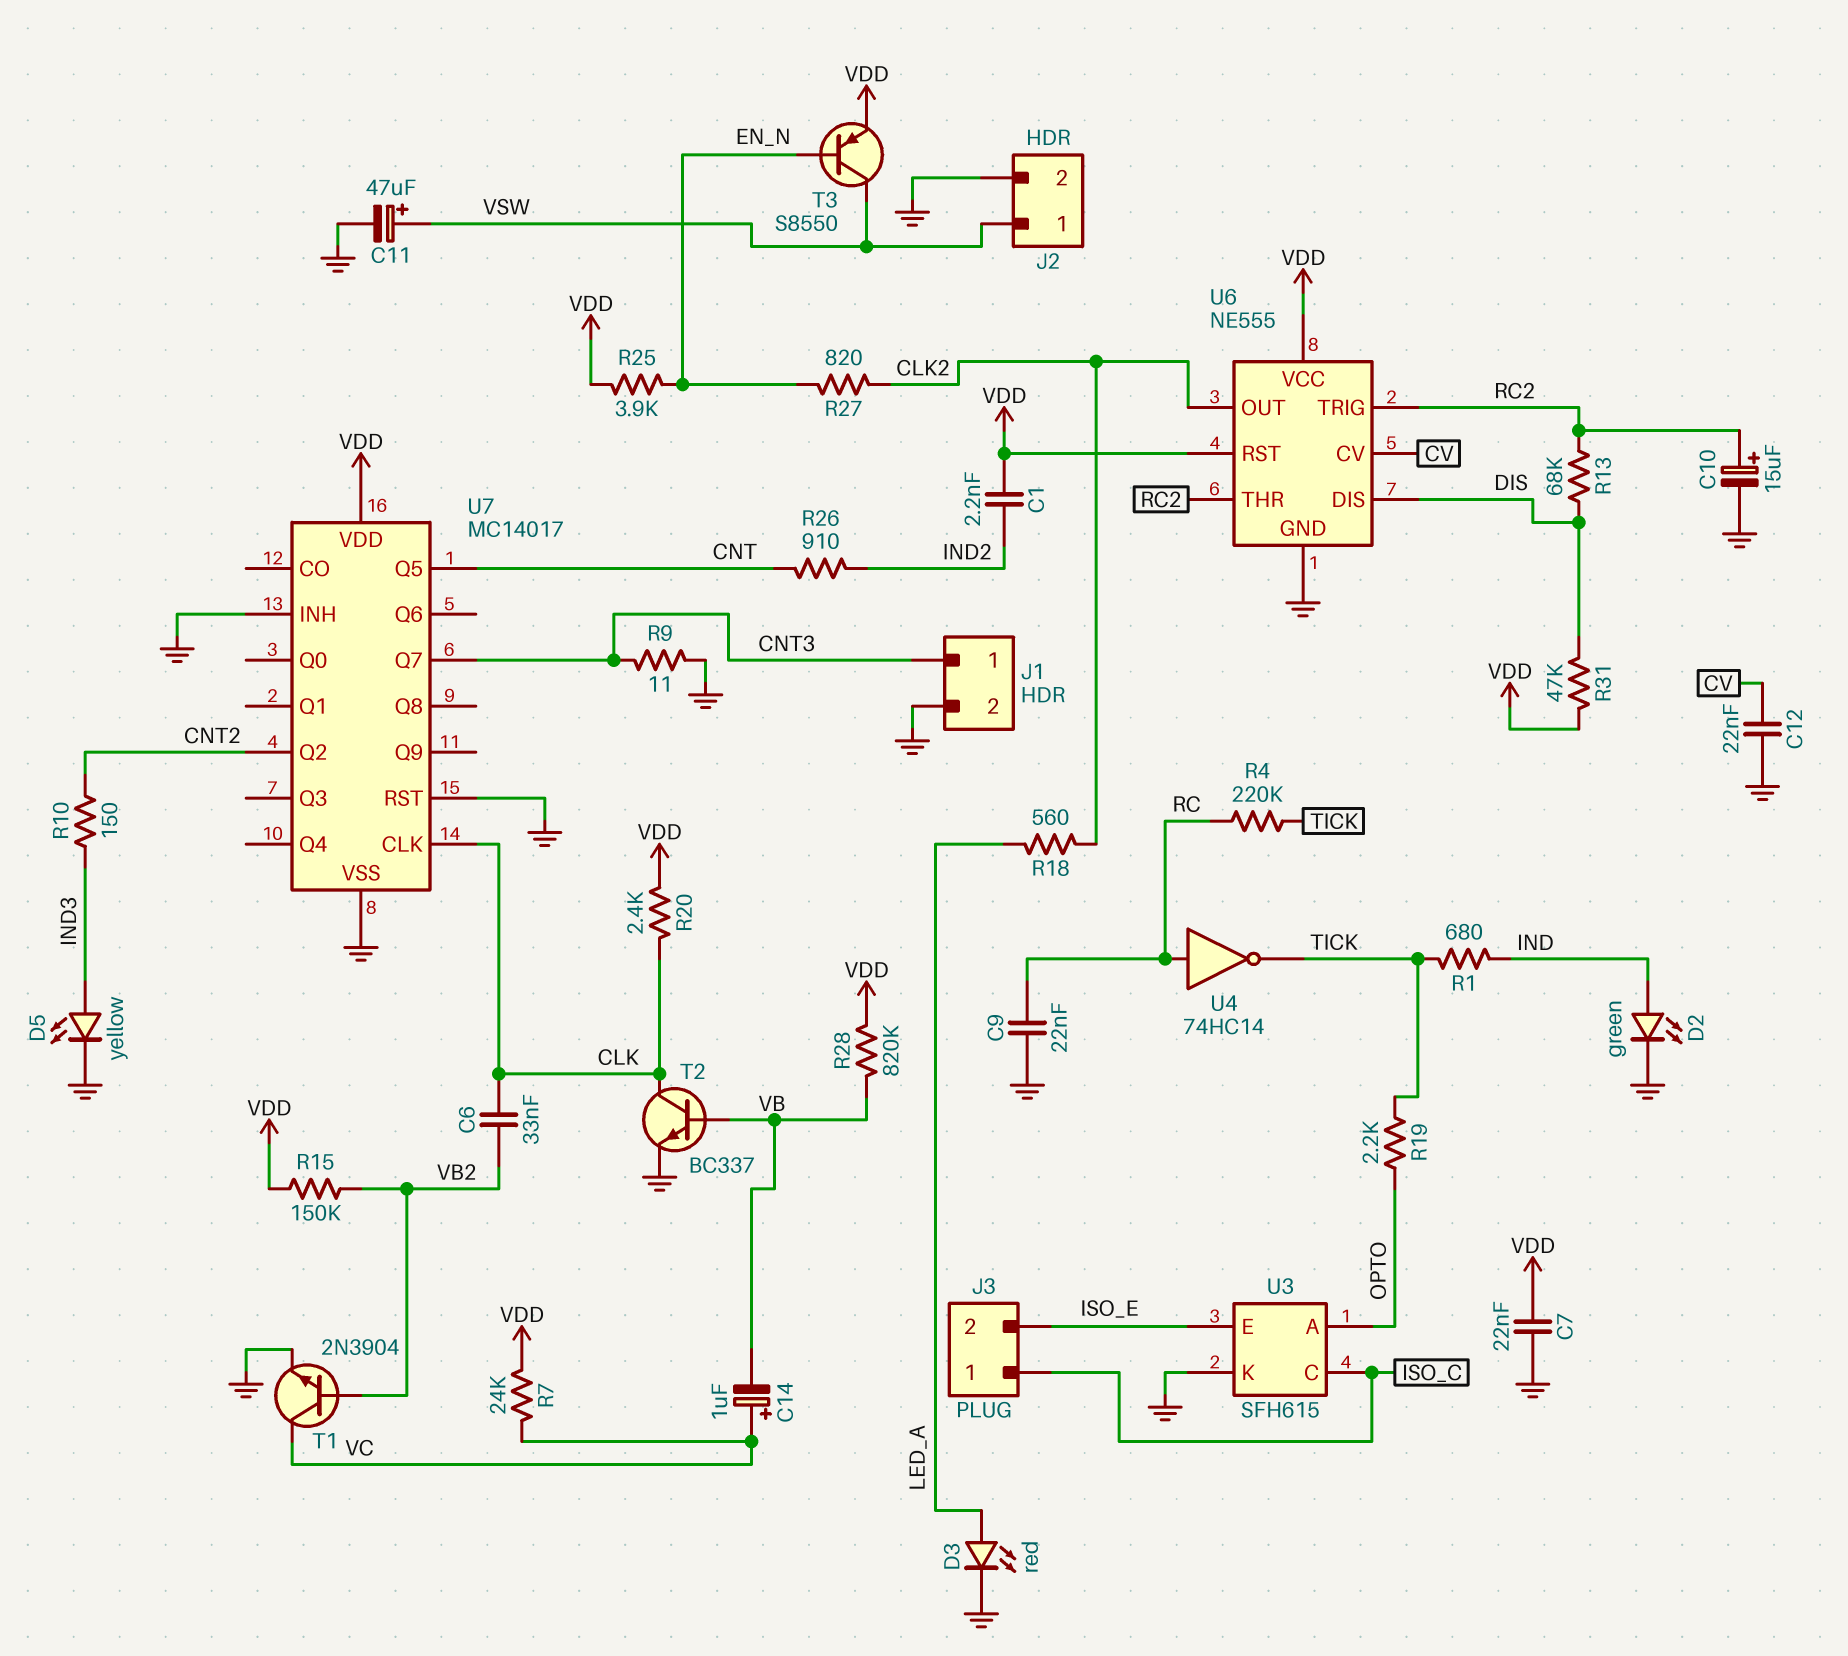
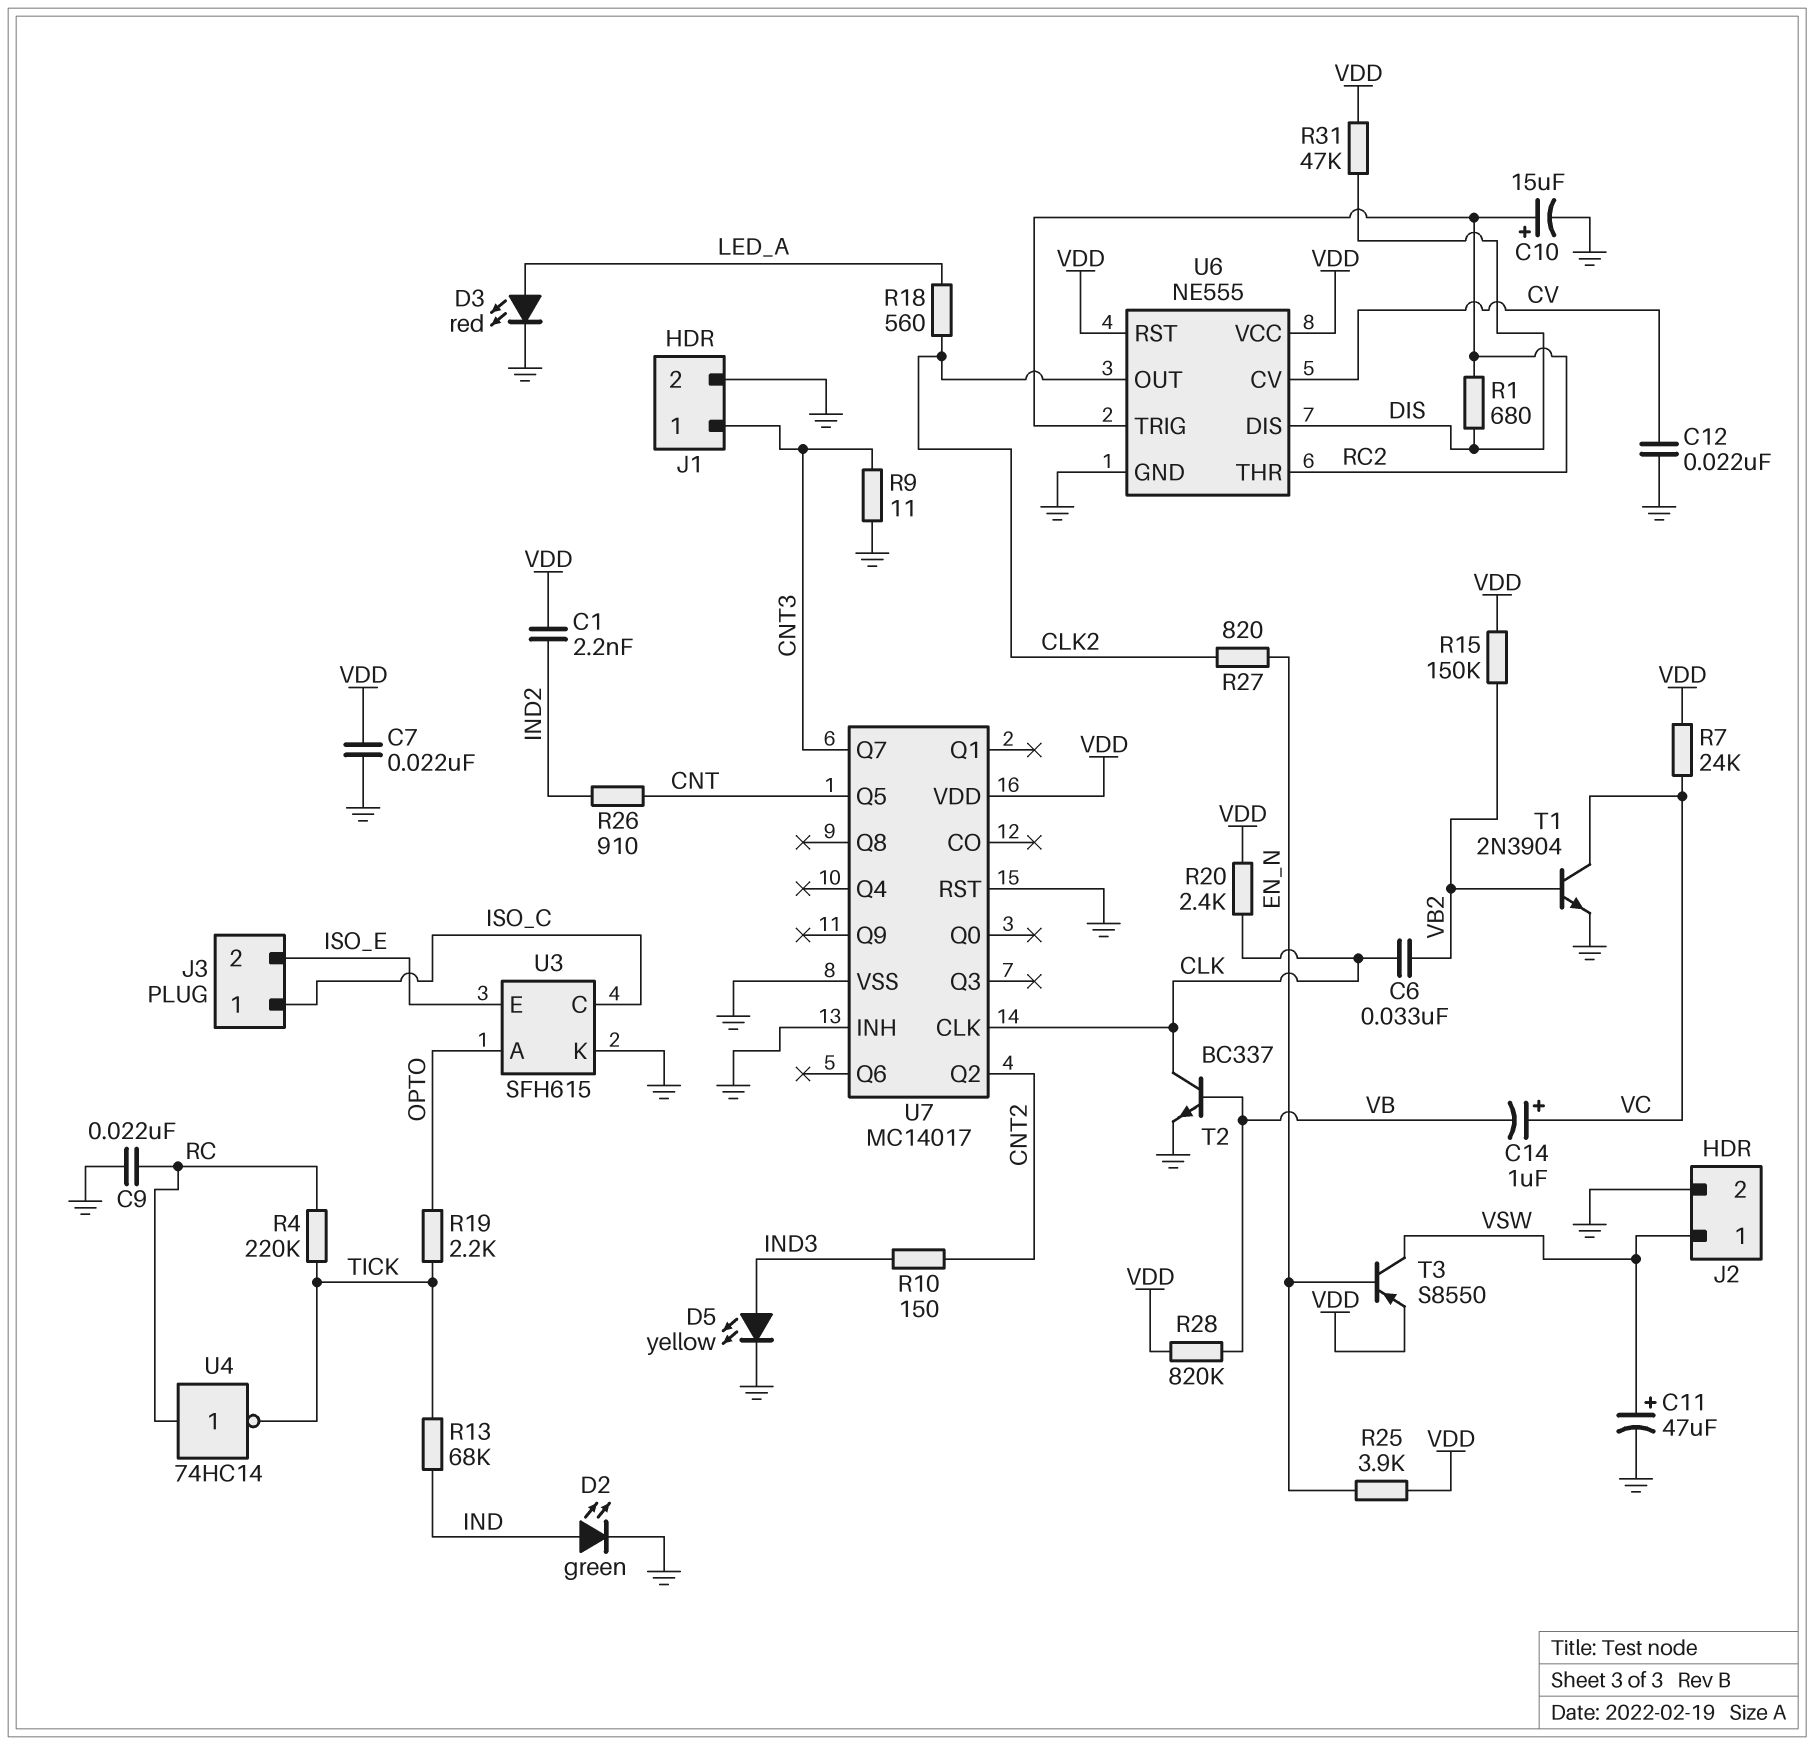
R1: 680 (IND, TICK) -> 680 (DIS, RC2)
R13: 68k (DIS, RC2) -> 68k (IND, TICK)

